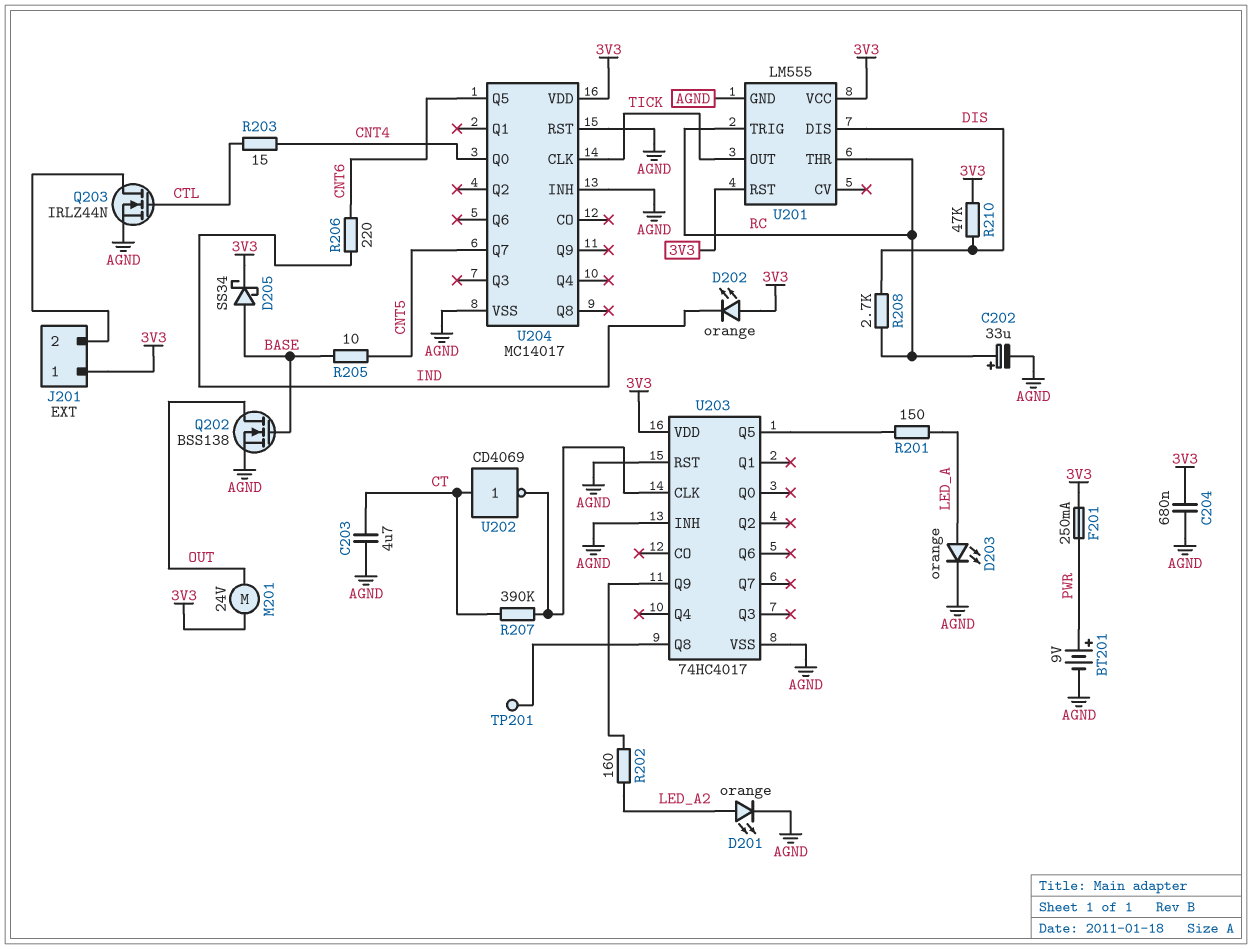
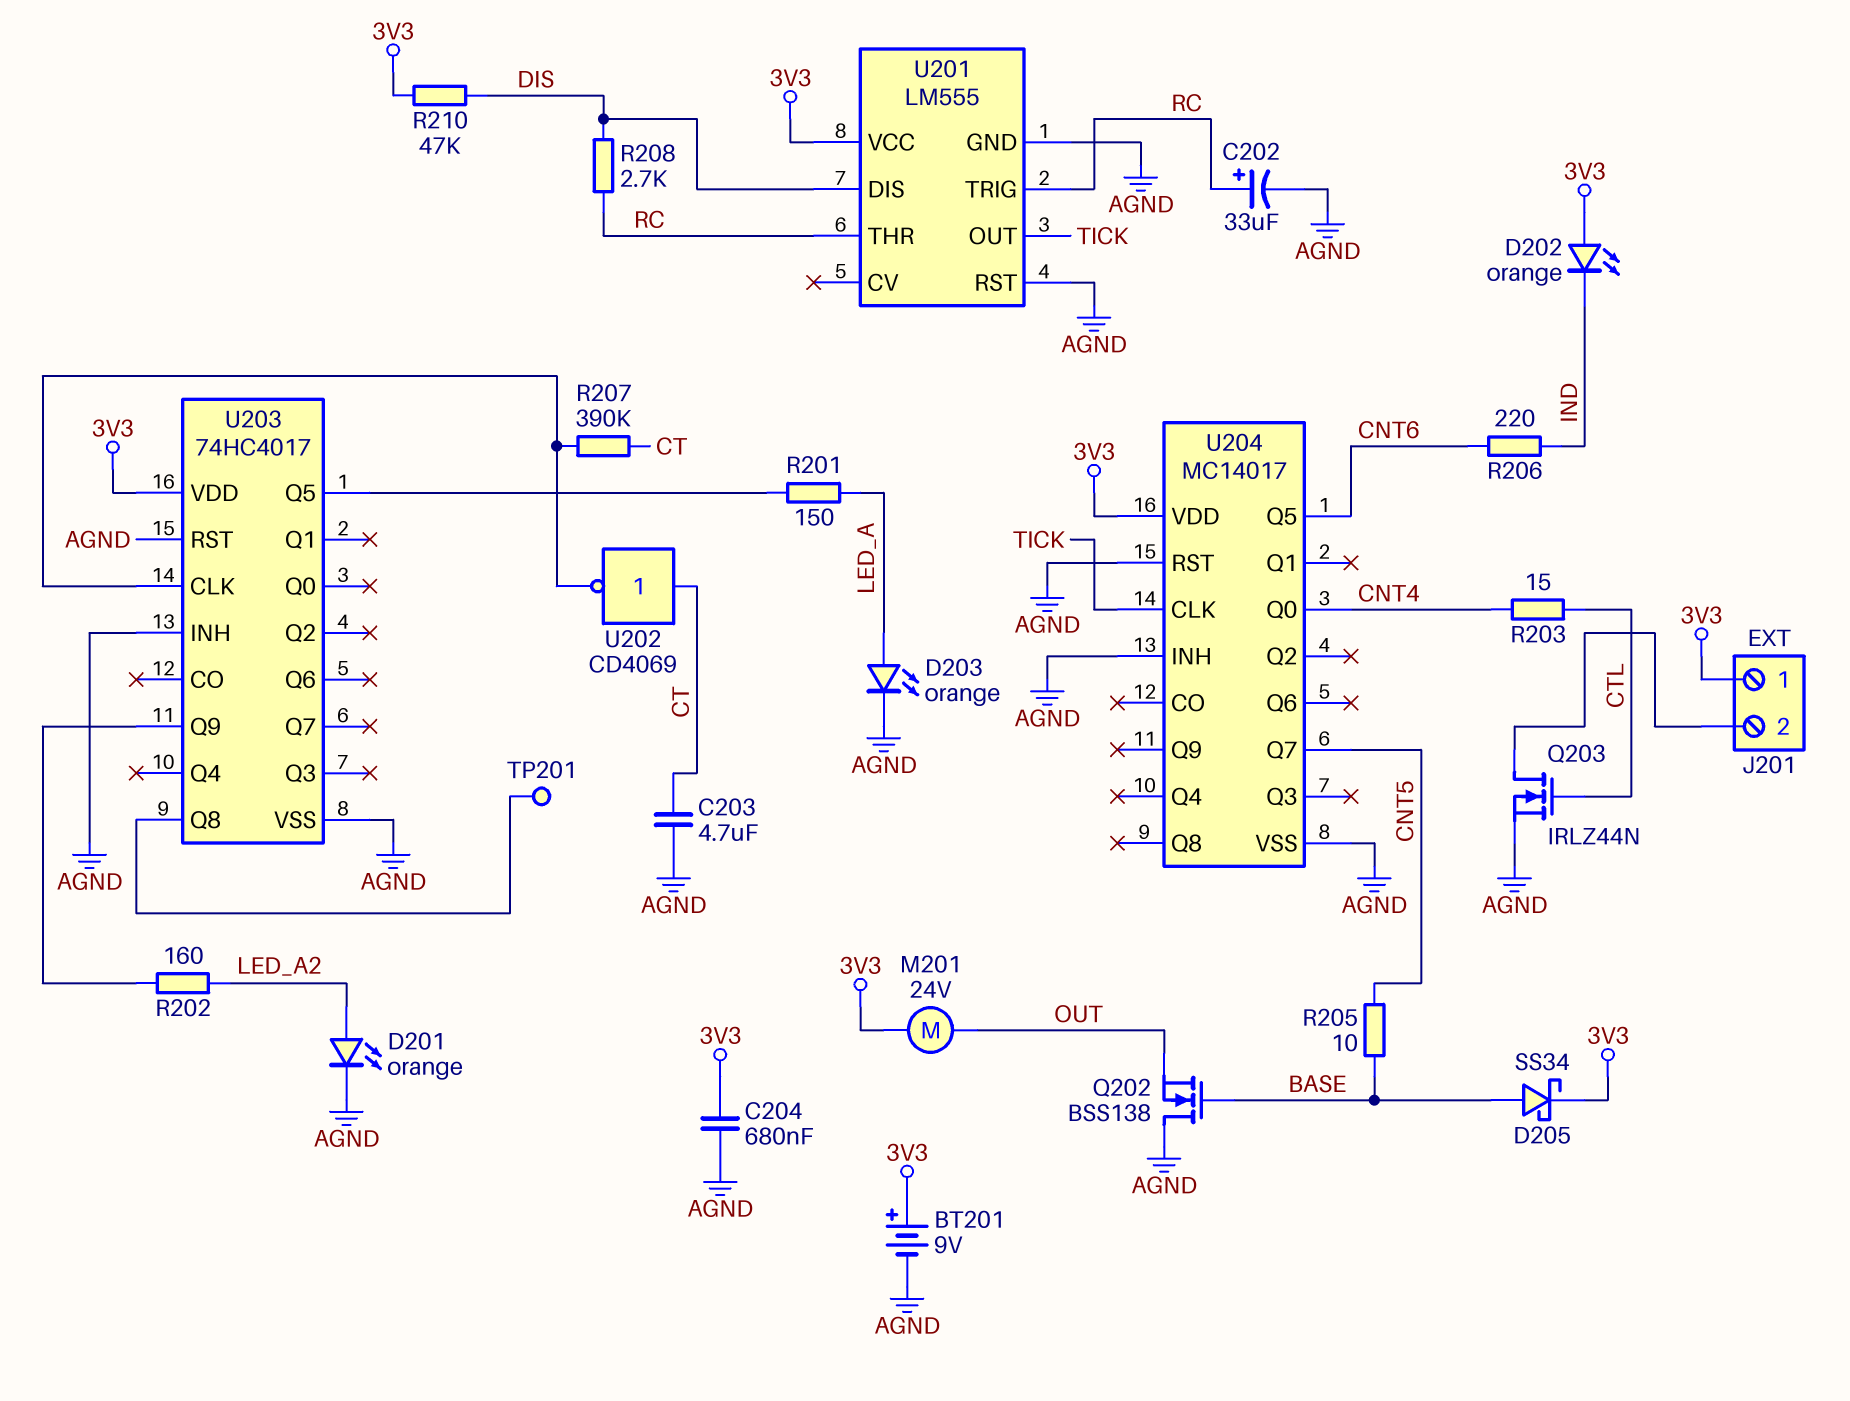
BT201: 9V (plus PWR, minus AGND) -> 9V (plus 3V3, minus AGND)
F201: 250mA (3V3, PWR) -> none
Q202: NMOS BSS138 (G BASE, D OUT, S AGND) -> NMOS BSS138 (G BASE, D AGND, S OUT)
U201 pin RST: 3V3 -> AGND

